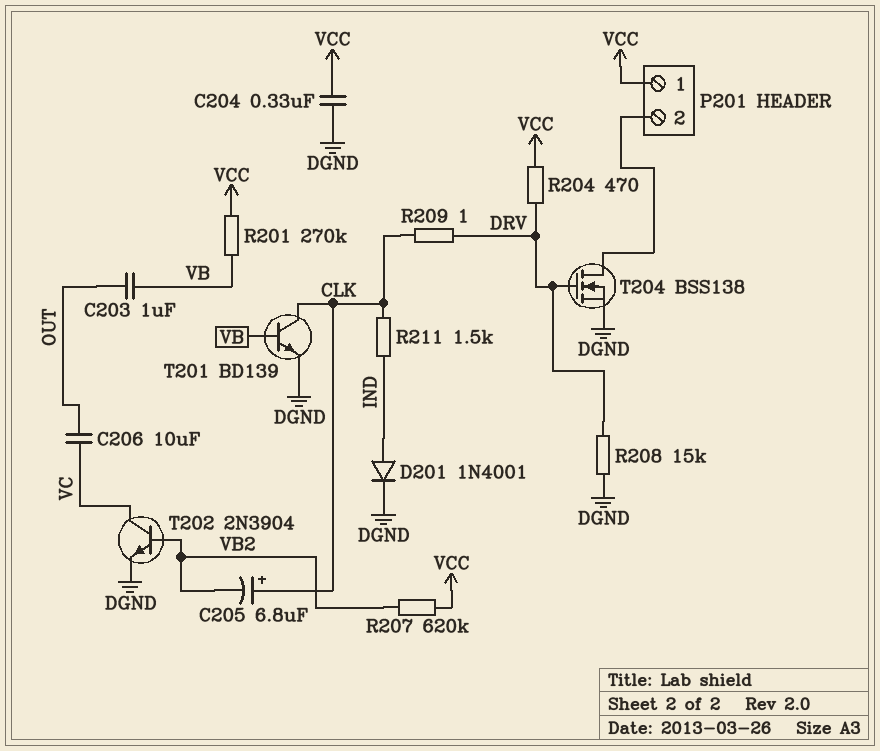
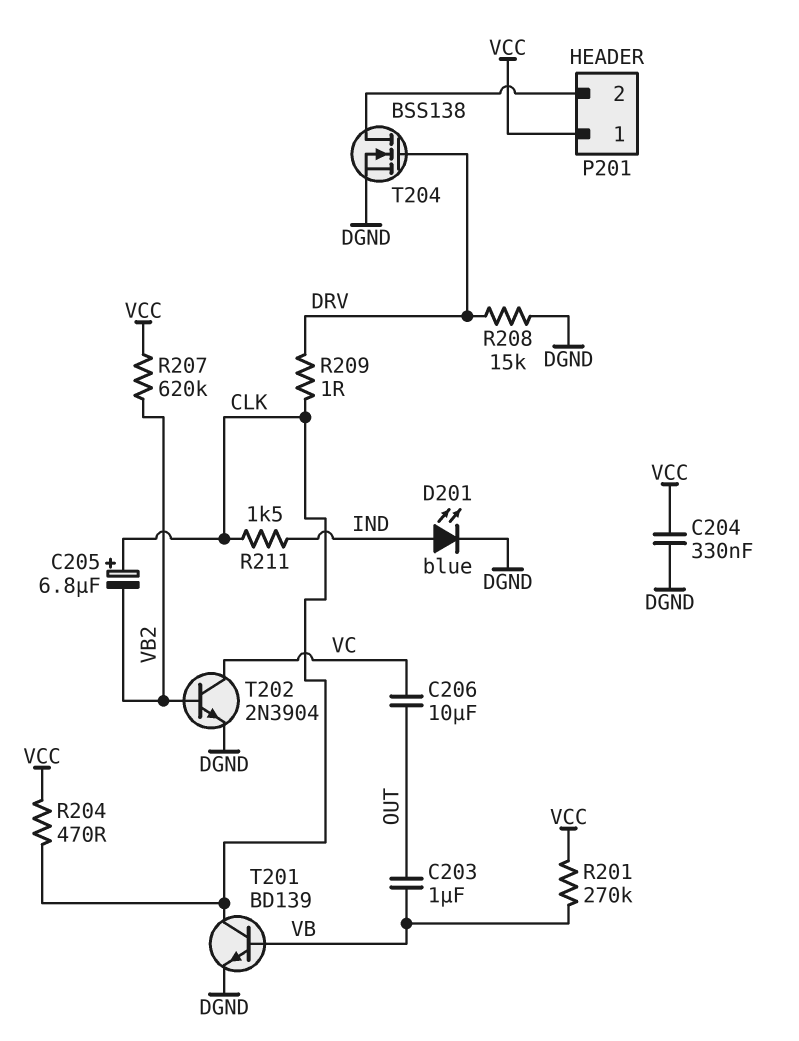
D201: diode 1N4001 (A IND, K DGND) -> LED blue (A IND, K DGND)
R204: 470 (DRV, VCC) -> 470 (CLK, VCC)

